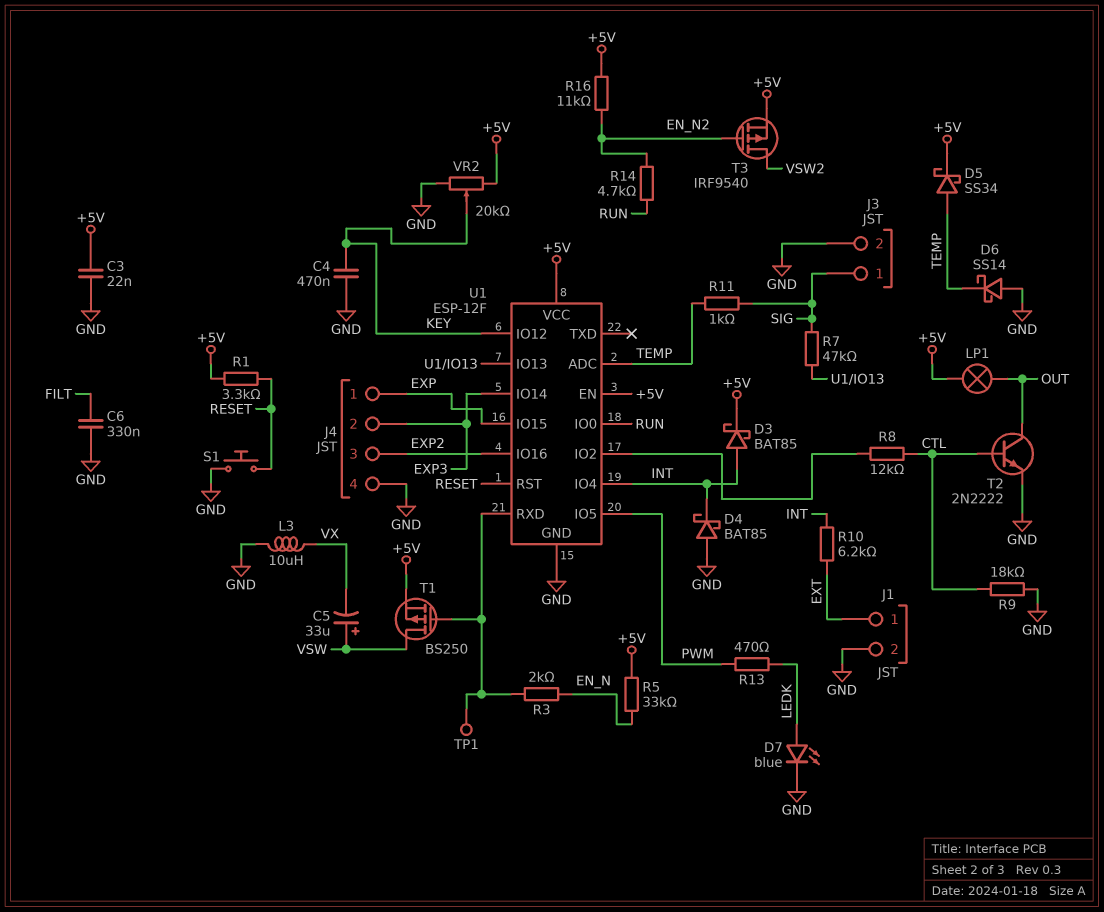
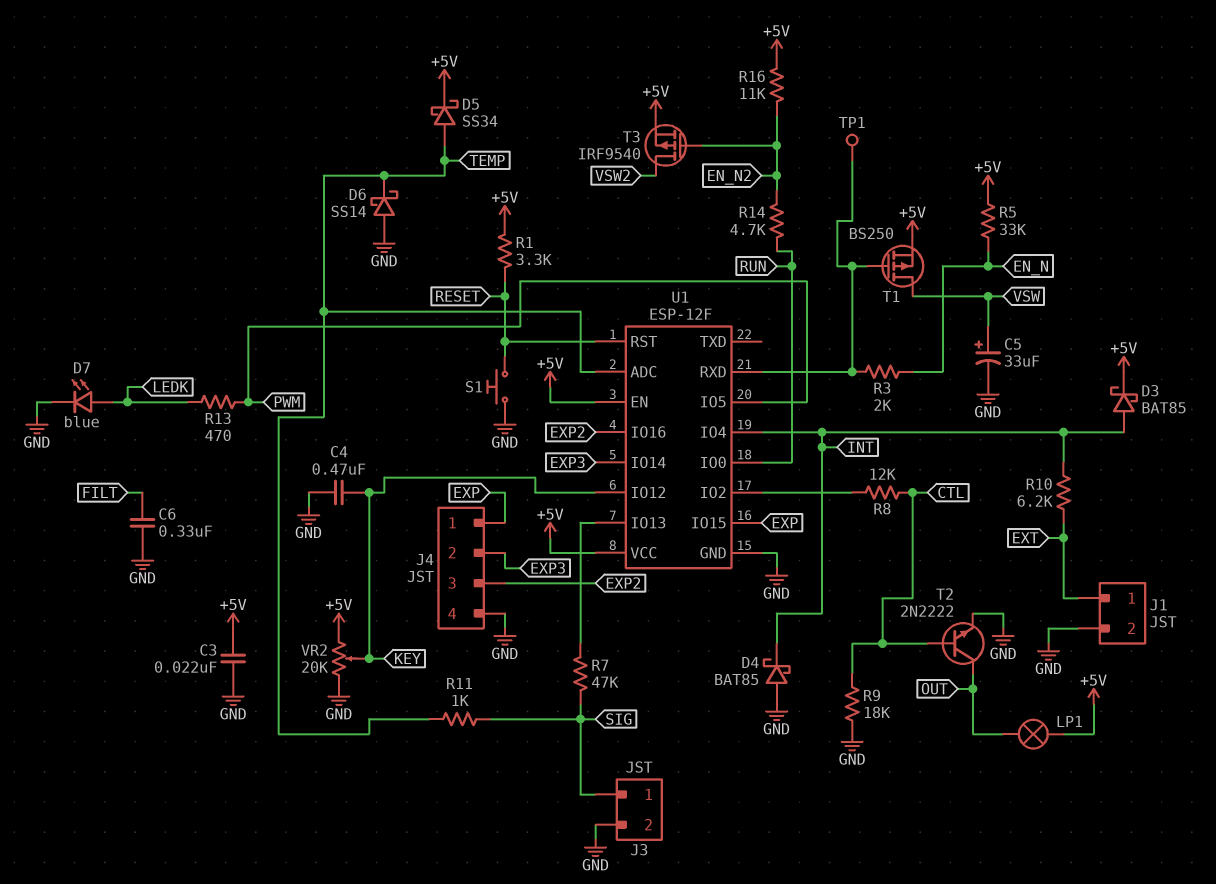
C5: 33uF (plus VSW, minus VX) -> 33uF (plus VSW, minus GND)
L3: 10uH (GND, VX) -> none

